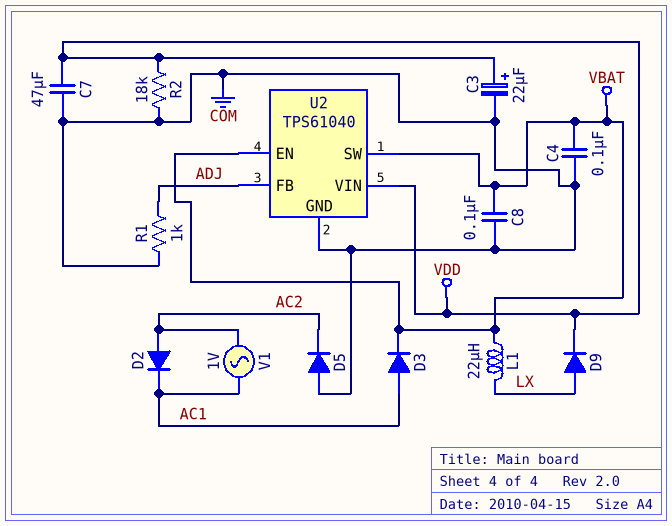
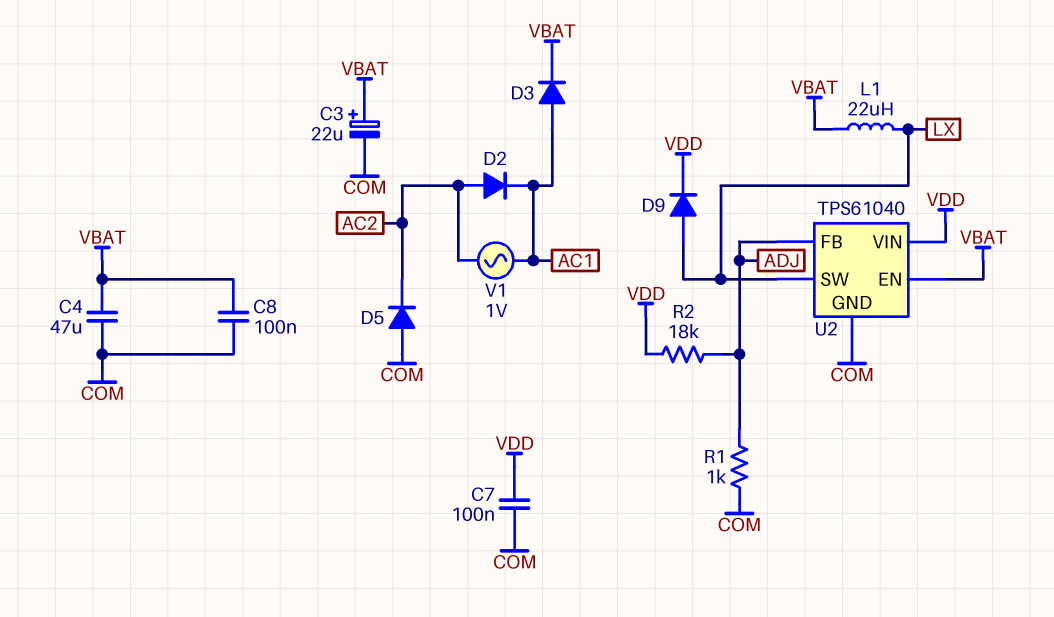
C3: 22uF (plus VDD, minus COM) -> 22uF (plus VBAT, minus COM)
C4: 100nF (COM, VBAT) -> 47uF (COM, VBAT)
C7: 47uF (COM, VDD) -> 100nF (COM, VDD)
R2: 18k (COM, VDD) -> 18k (ADJ, VDD)
U2 pin SW: VBAT -> LX

